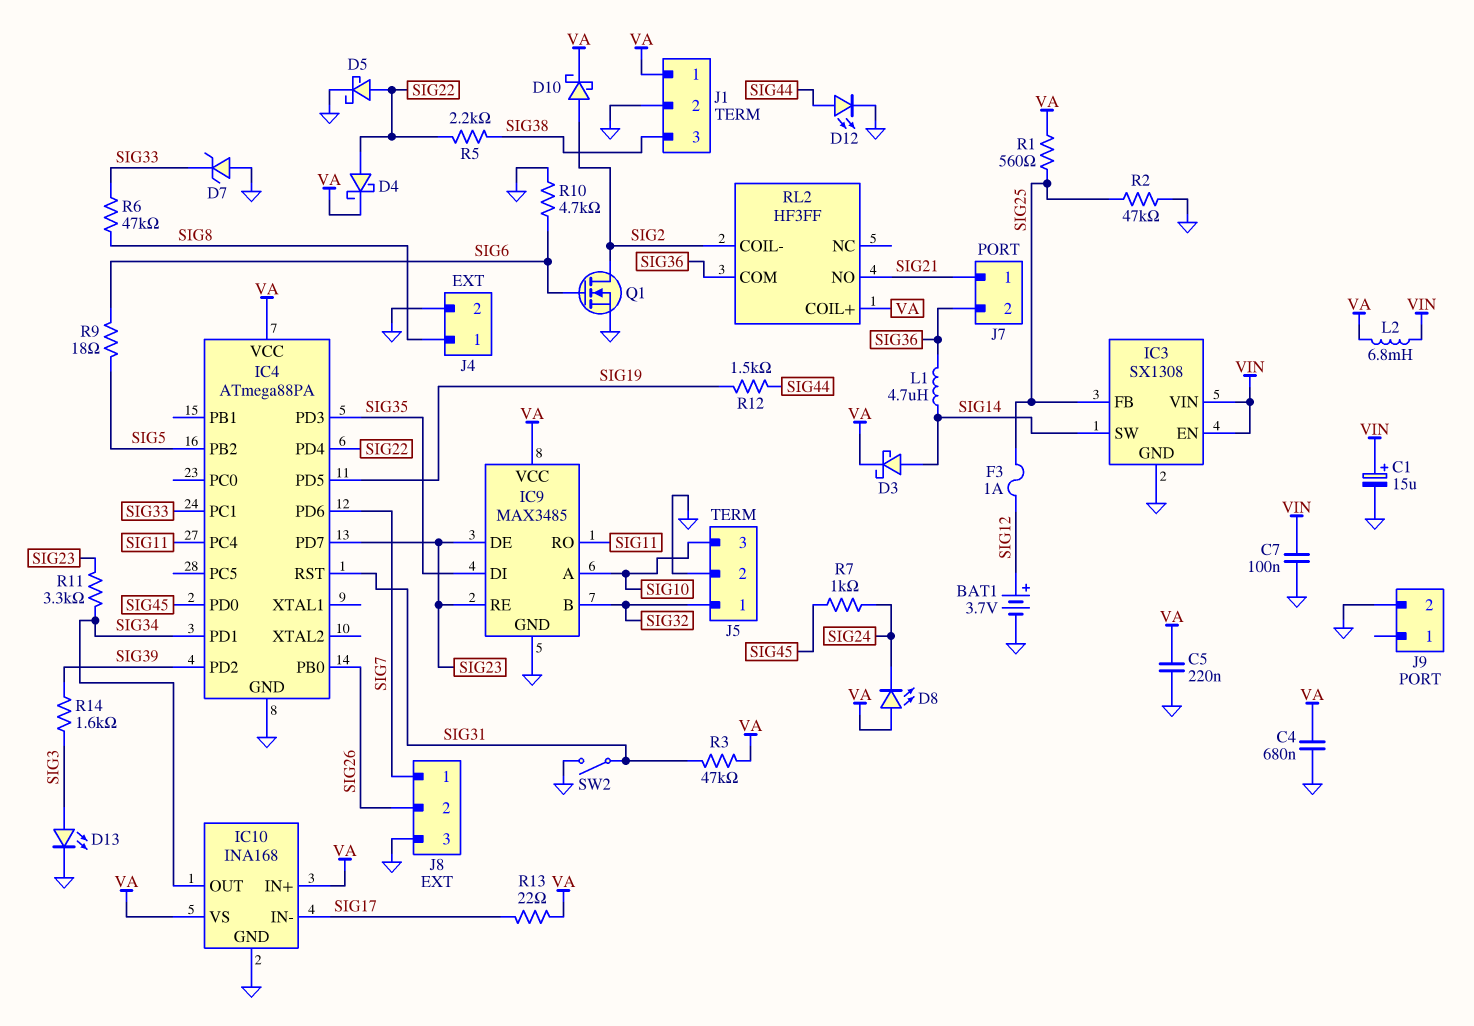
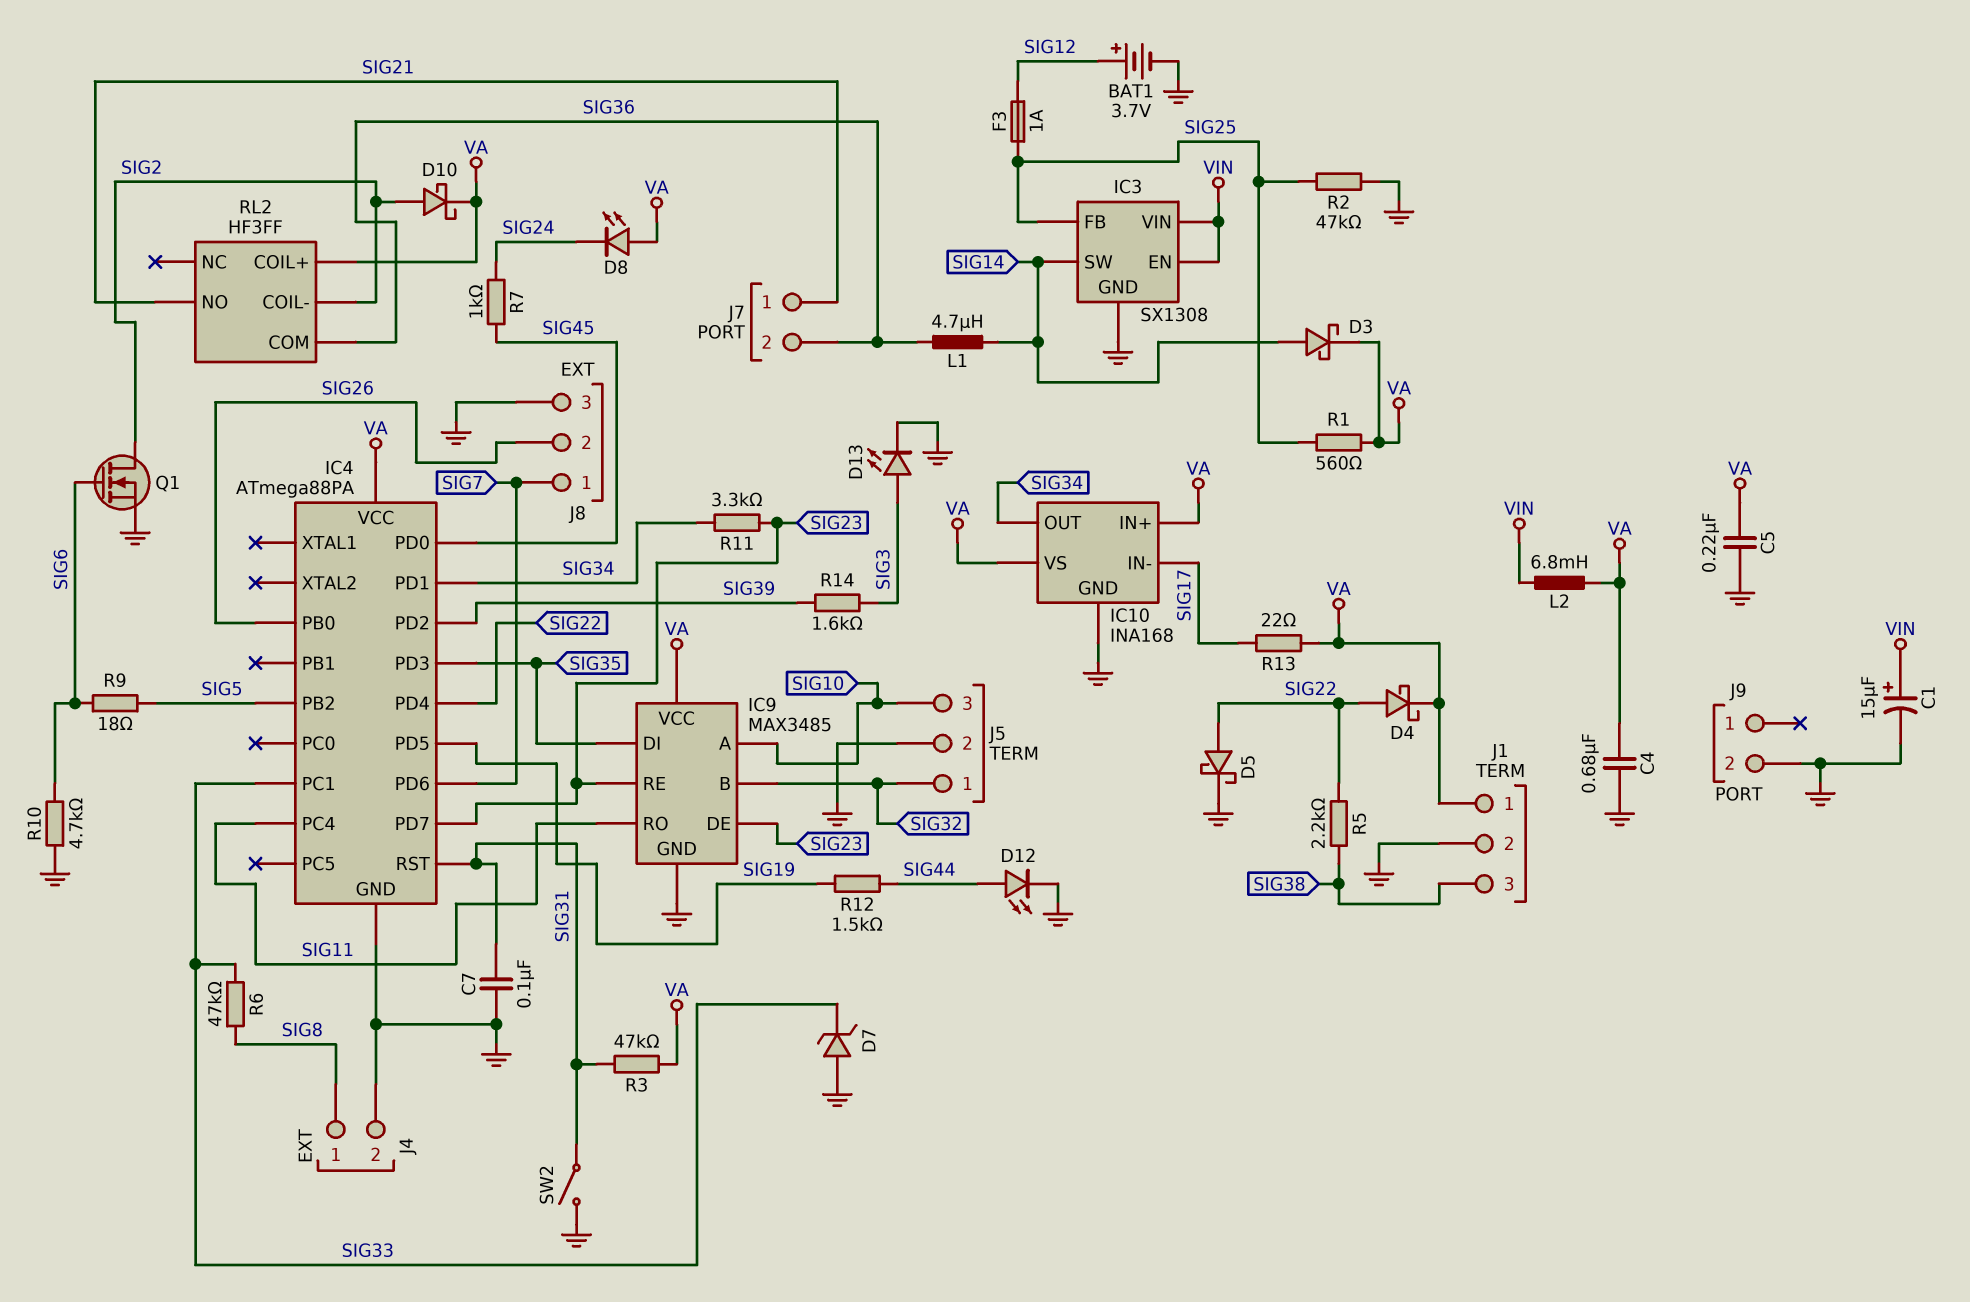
C7: 100nF (GND, VIN) -> 100nF (GND, SIG31)

